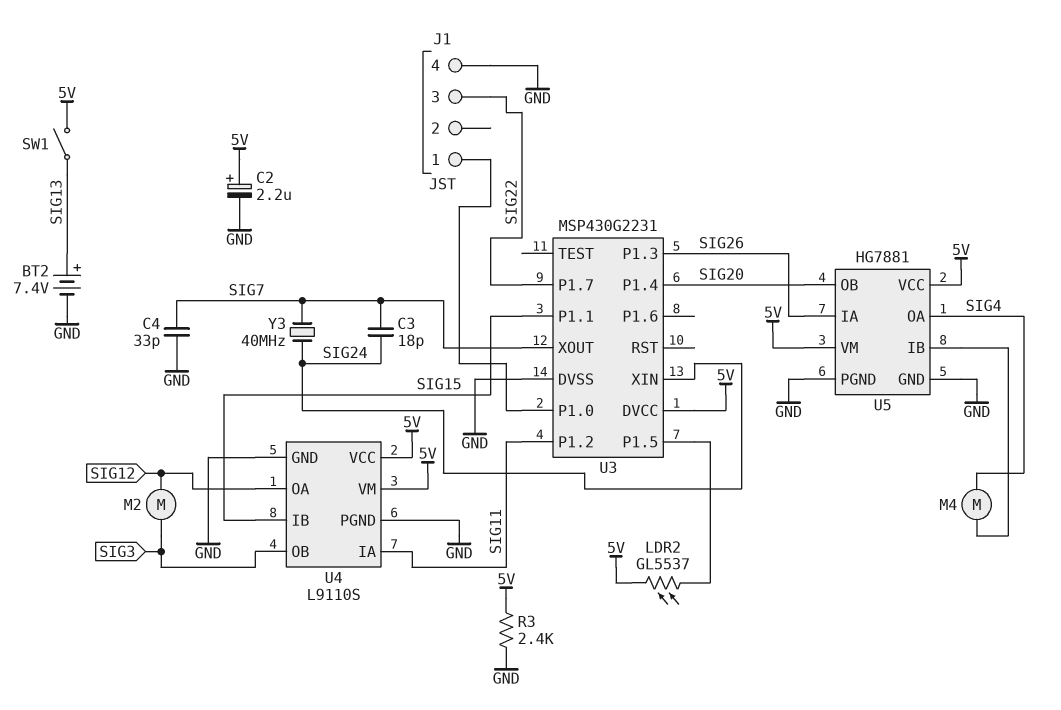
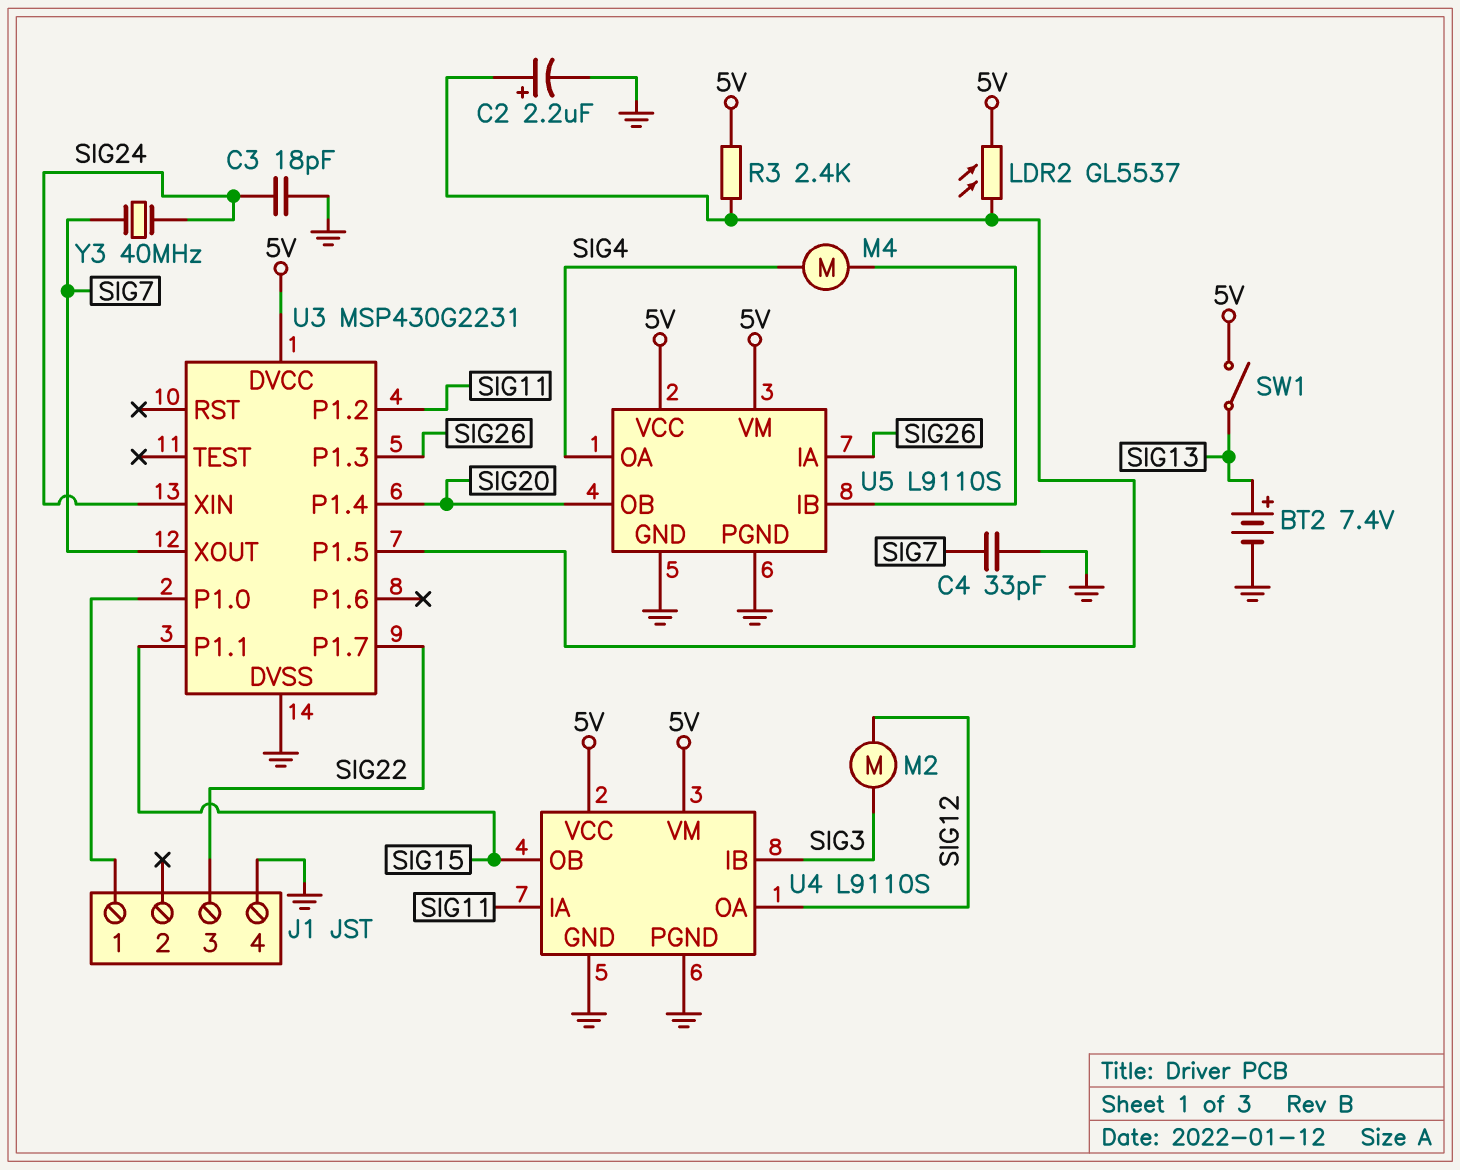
C2: 2.2uF (plus 5V, minus GND) -> 2.2uF (plus U3/P1.5, minus GND)
C3: 18pF (SIG7, SIG24) -> 18pF (GND, SIG24)
R3: 2.4k (5V, GND) -> 2.4k (5V, U3/P1.5)
U4 pin IB: SIG15 -> SIG3
U4 pin OB: SIG3 -> SIG15
U5: HG7881 -> L9110S

